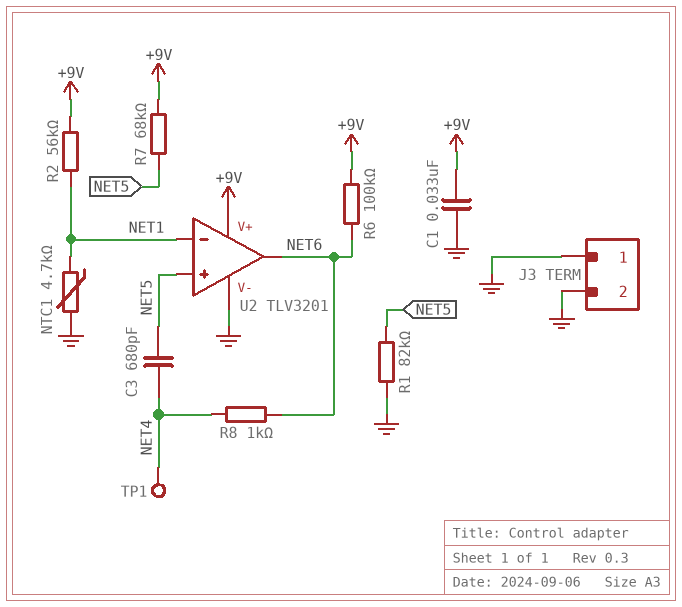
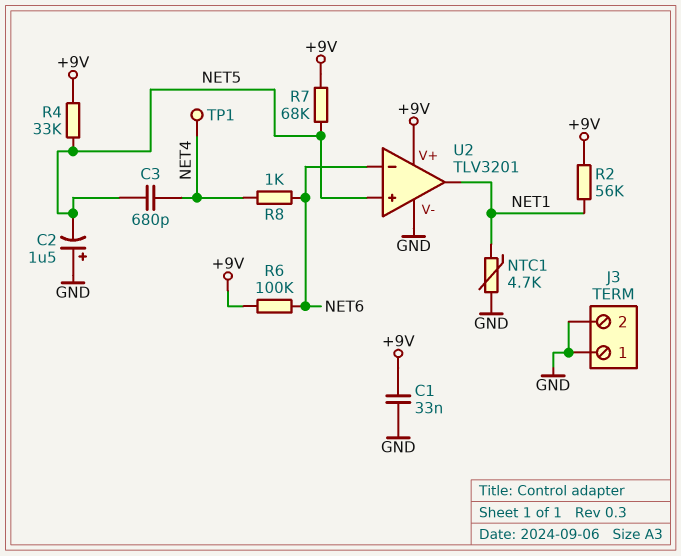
C2: none -> 1.5uF (plus GND, minus NET5)
R1: 82k (GND, NET5) -> none
R4: none -> 33k (+9V, NET5)
U2 pin in-: NET1 -> NET6
U2 pin out: NET6 -> NET1

